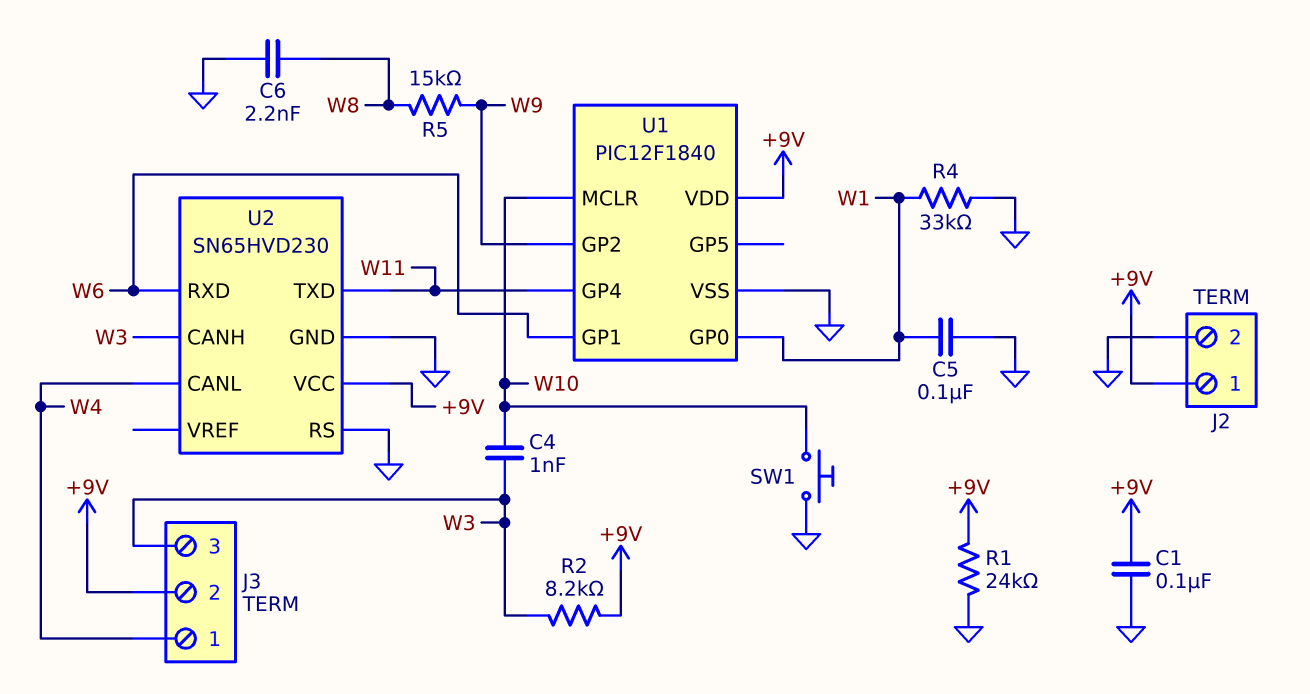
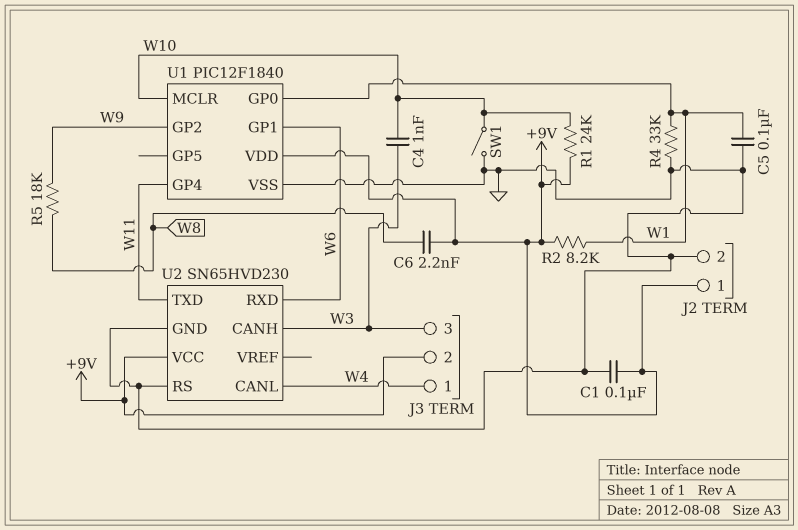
C6: 2.2nF (GND, W8) -> 2.2nF (+9V, W8)
R1: 24k (+9V, GND) -> 24k (+9V, W10)
R2: 8.2k (+9V, W3) -> 8.2k (+9V, W1)
R5: 15k (W8, W9) -> 18k (W8, W9)
SW1: button (GND, W10) -> switch (GND, W10)

